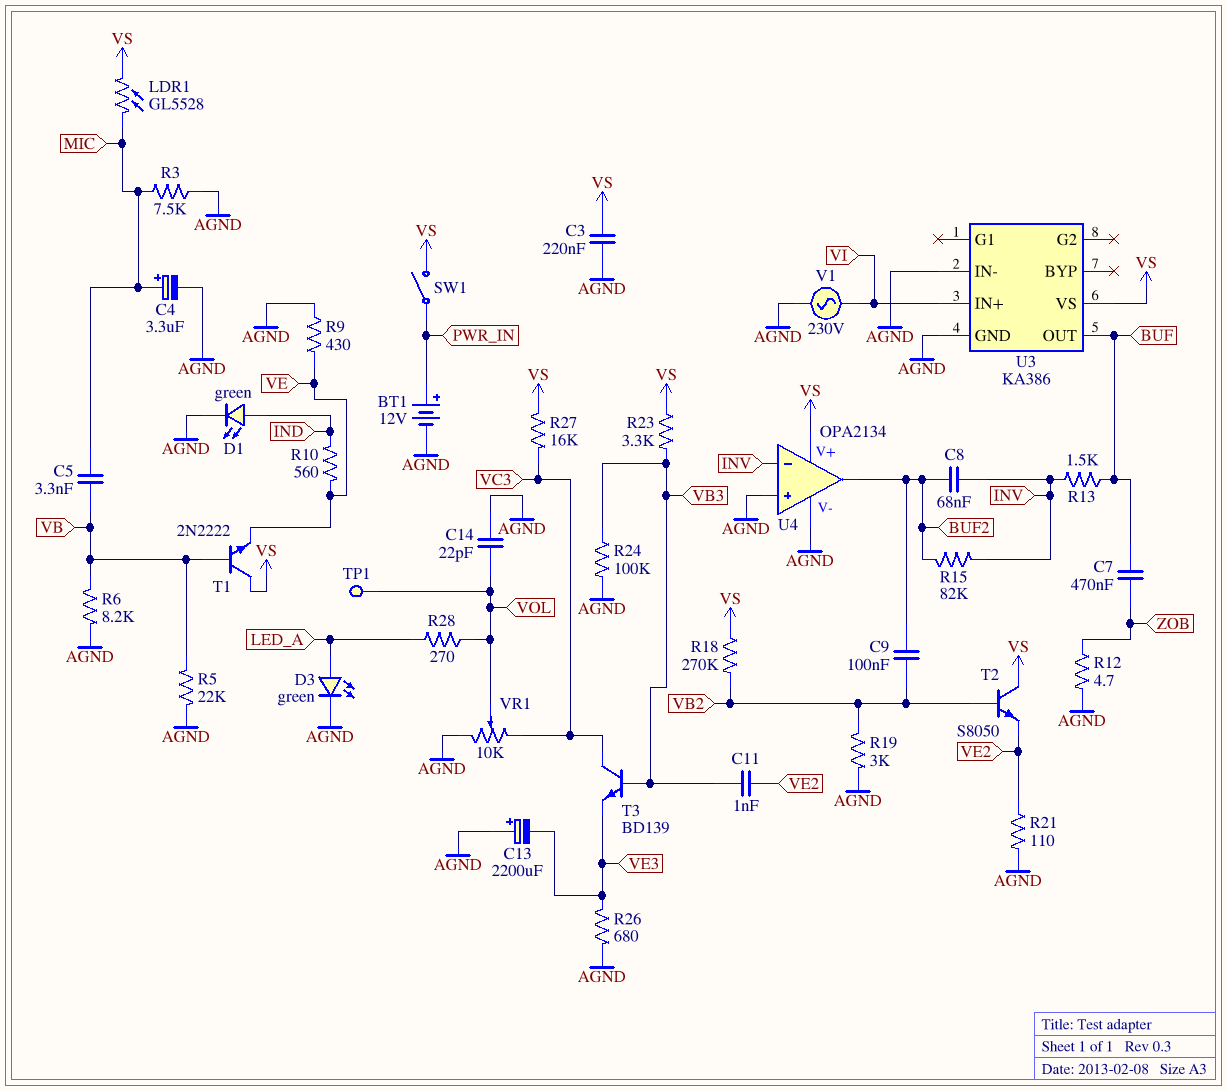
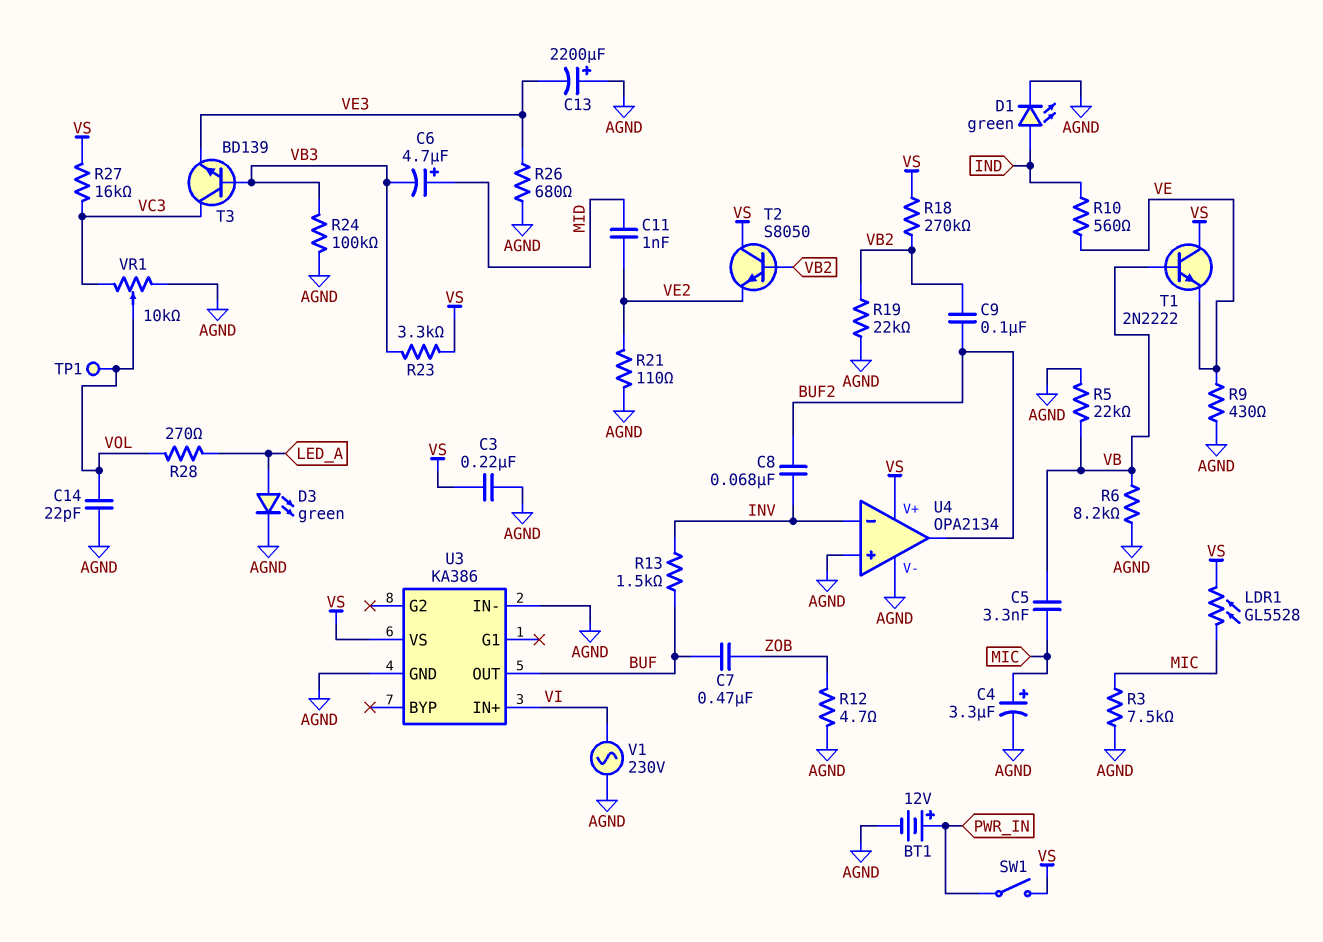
C6: none -> 4.7uF (plus MID, minus VB3)
C11: 1nF (VB3, VE2) -> 1nF (MID, VE2)
R15: 82k (BUF2, INV) -> none
R19: 3k (AGND, VB2) -> 22k (AGND, VB2)

